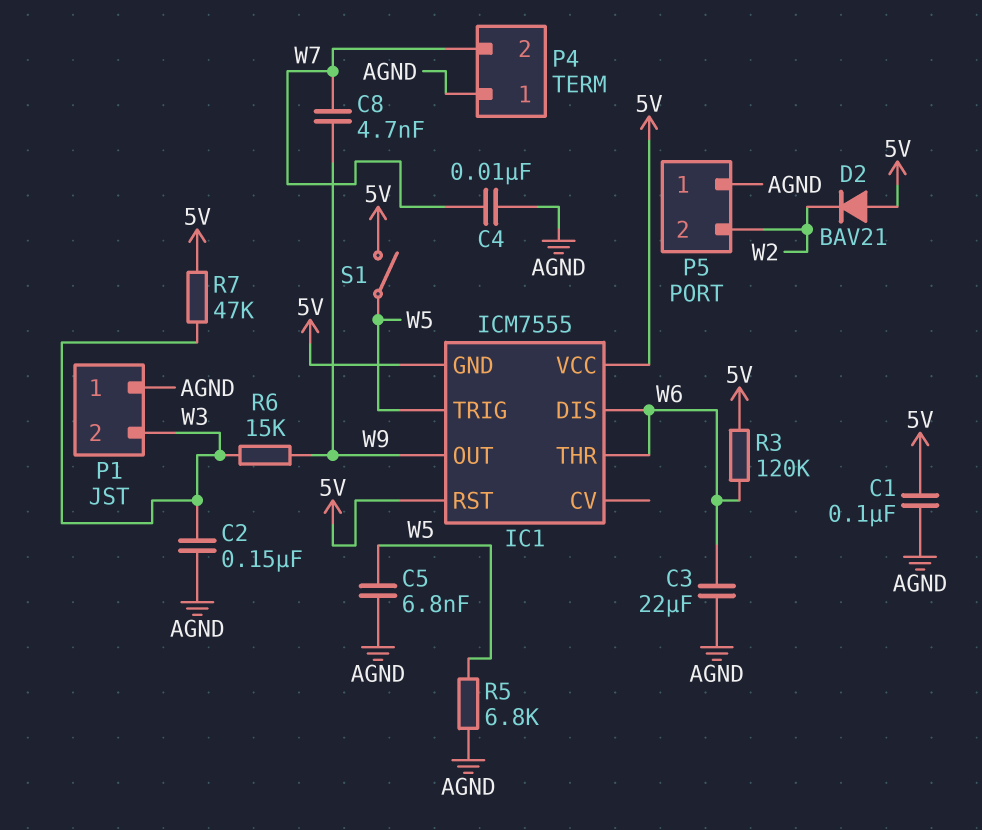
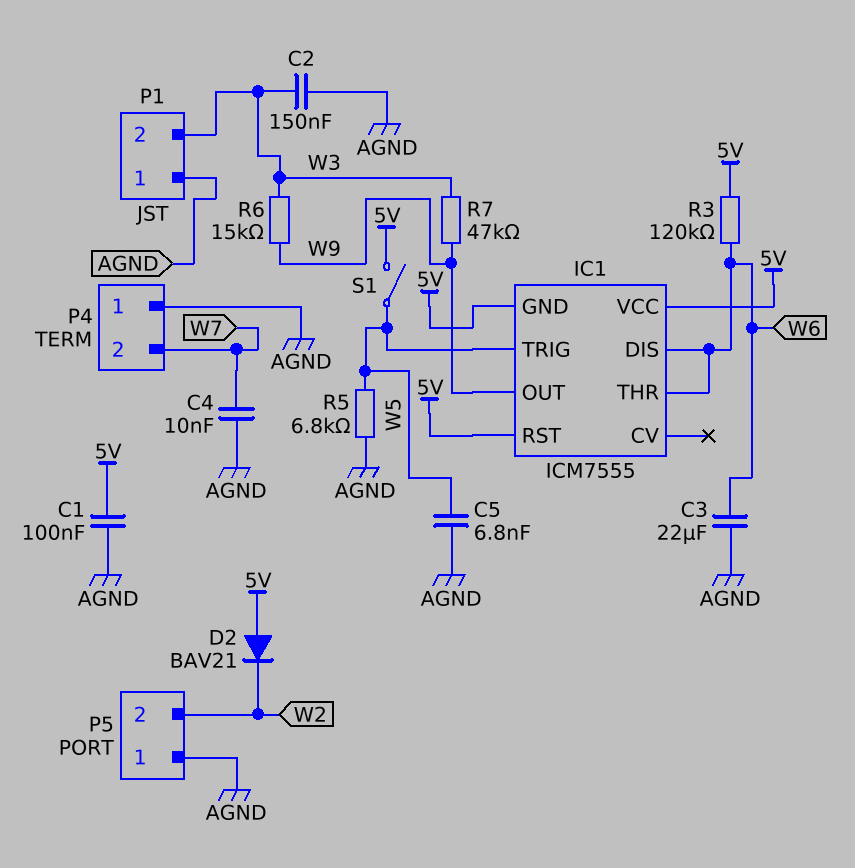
C8: 4.7nF (W7, W9) -> none
R7: 47k (5V, W3) -> 47k (W3, W9)

